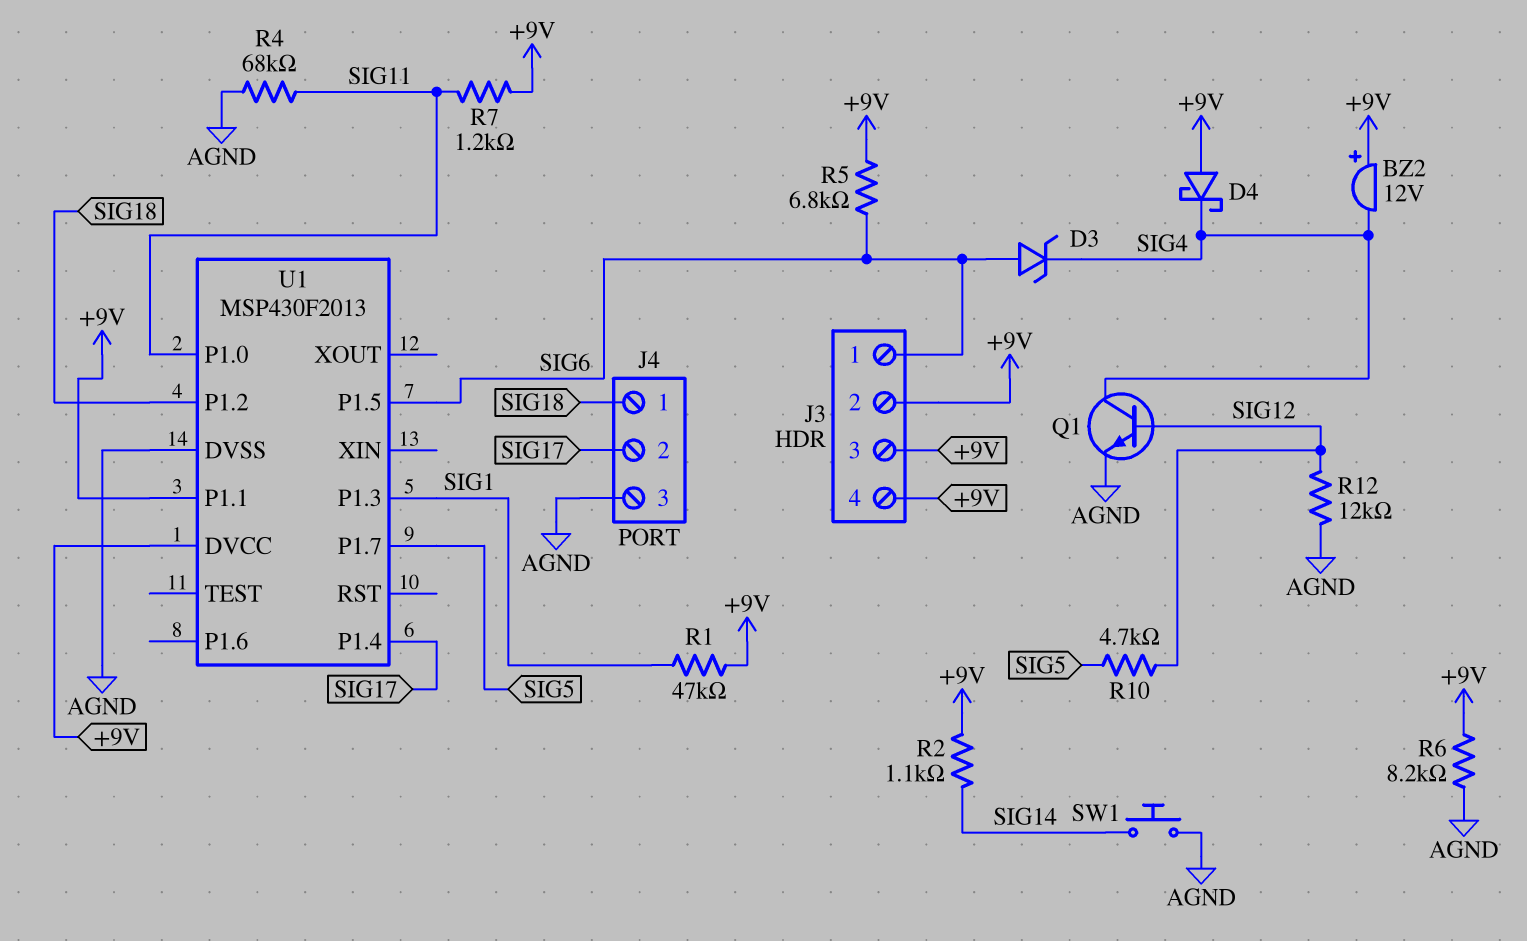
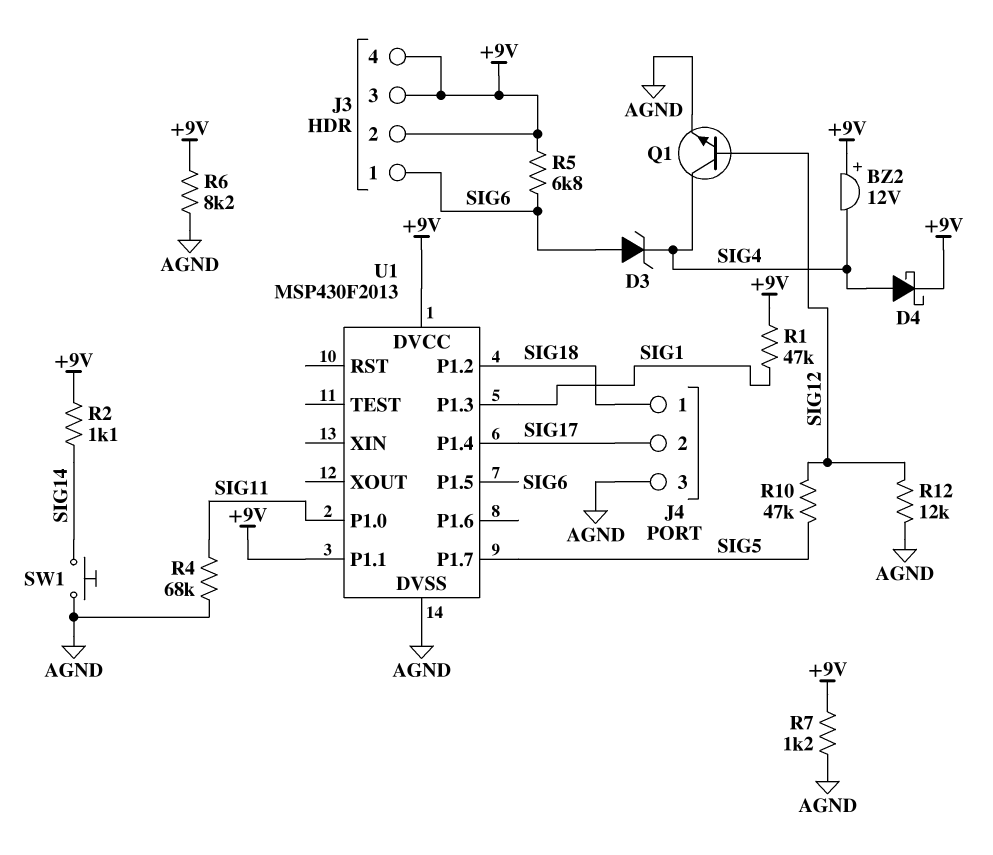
D4: schottky (A +9V, K SIG4) -> schottky (A SIG4, K +9V)
R7: 1.2k (+9V, SIG11) -> 1.2k (+9V, AGND)
R10: 4.7k (SIG5, SIG12) -> 47k (SIG5, SIG12)

